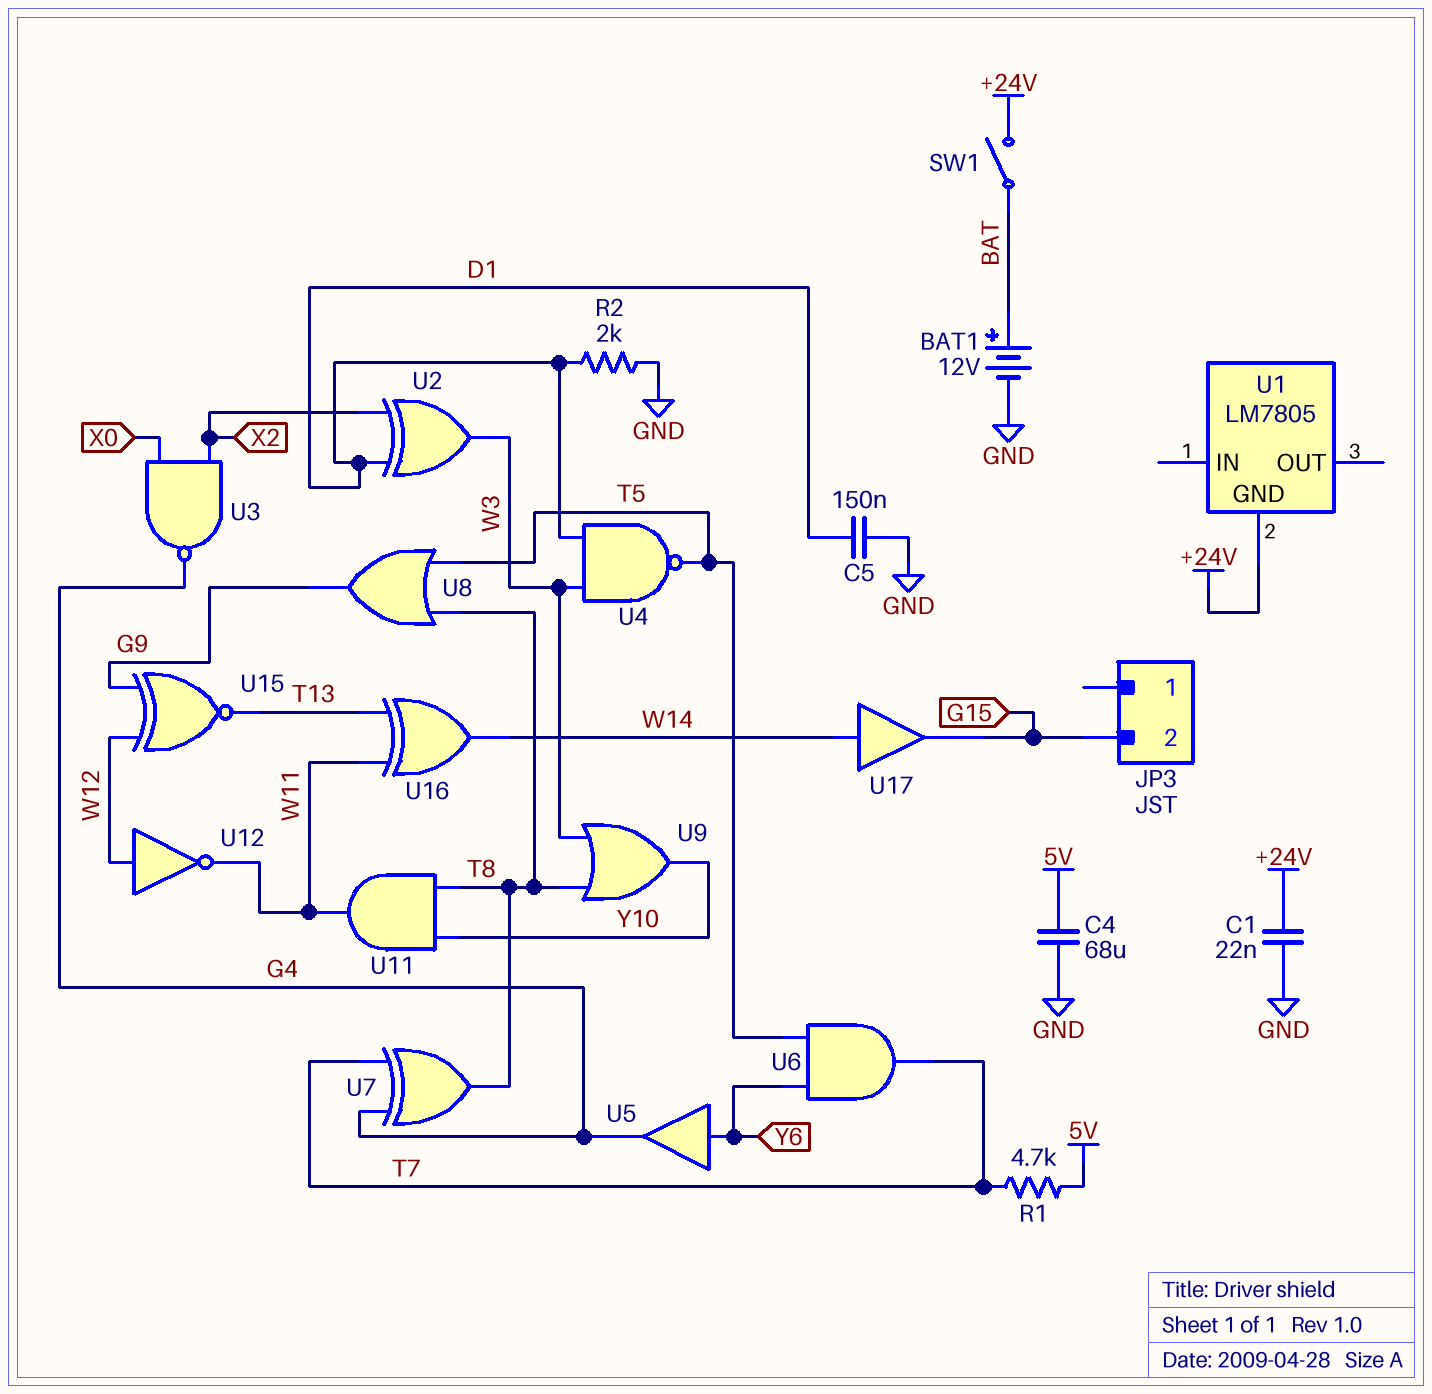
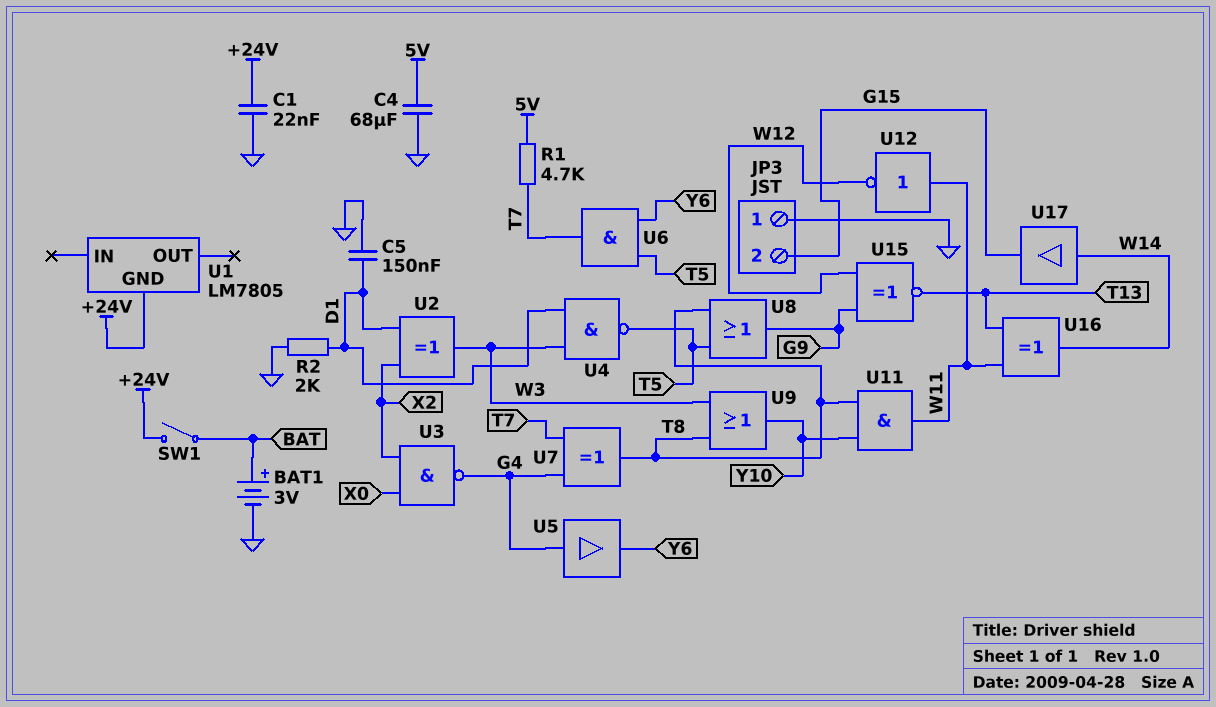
BAT1: 12V (plus BAT, minus GND) -> 3V (plus BAT, minus GND)
JP3 pin 1: none -> GND
U5: buffer (in Y6, out G4) -> buffer (in G4, out Y6)
U12: NOT (in W12, out W11) -> NOT (in W11, out W12)

